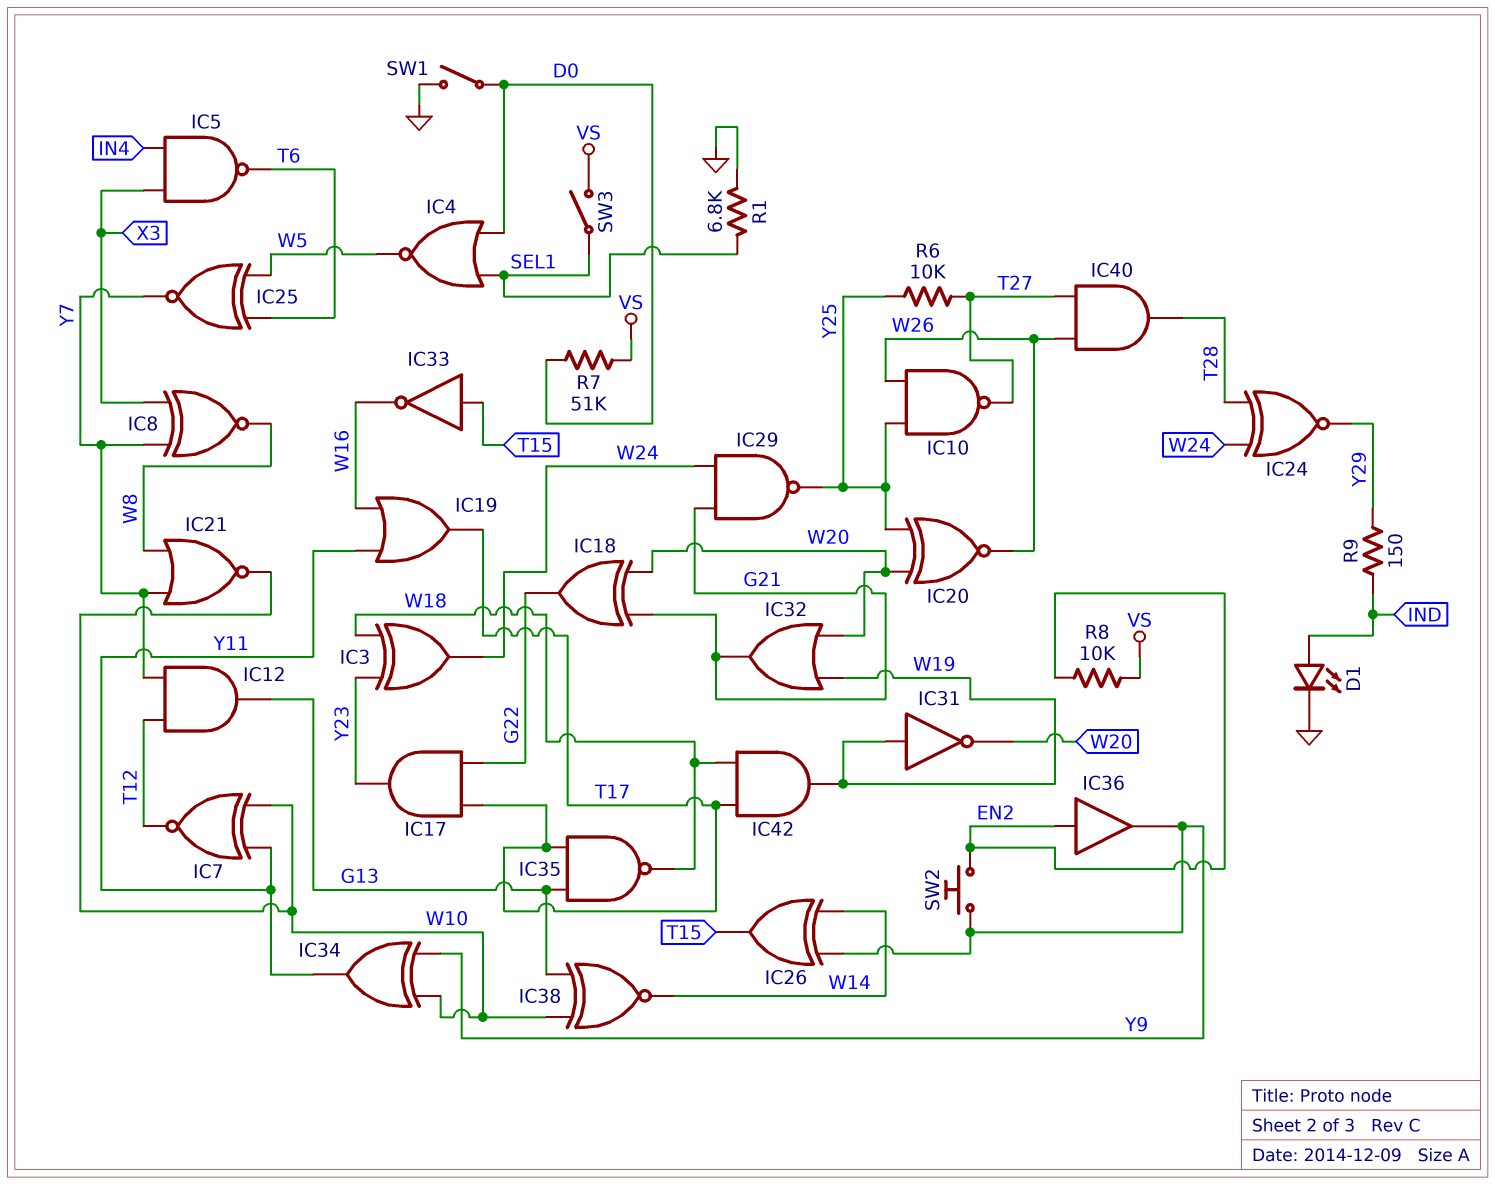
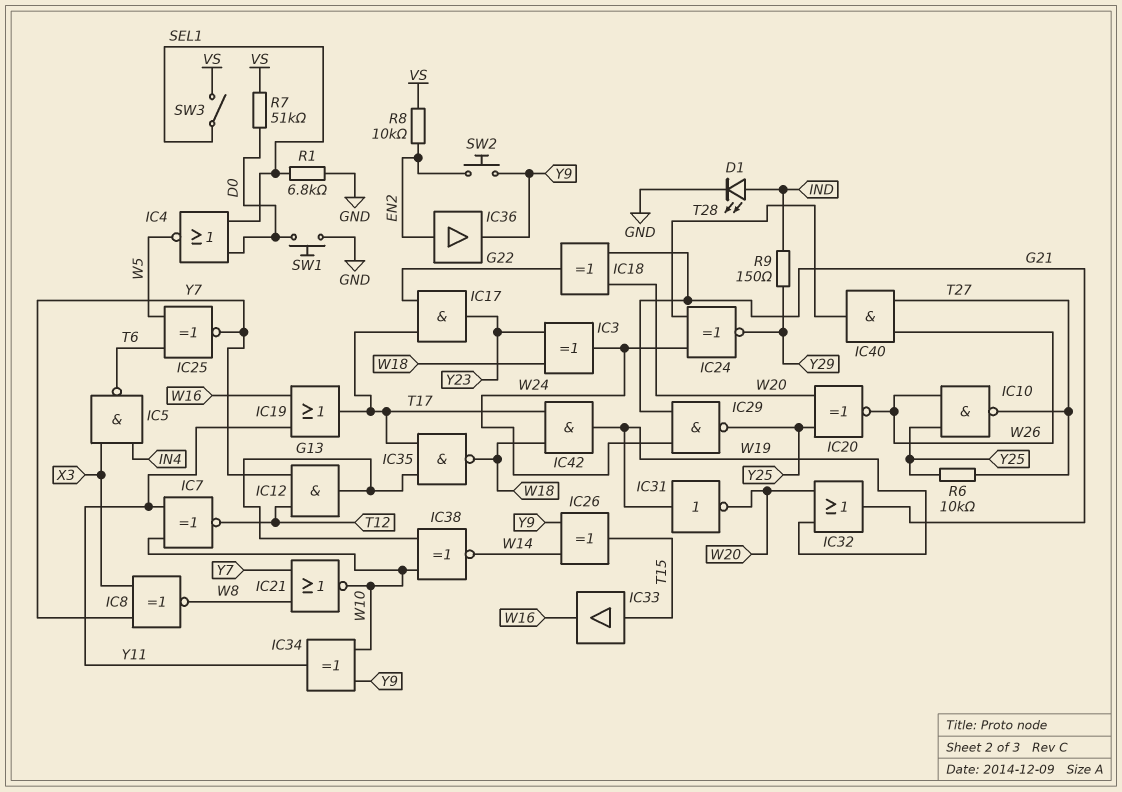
IC33: NOT (in T15, out W16) -> buffer (in T15, out W16)
SW1: switch (D0, GND) -> button (D0, GND)

